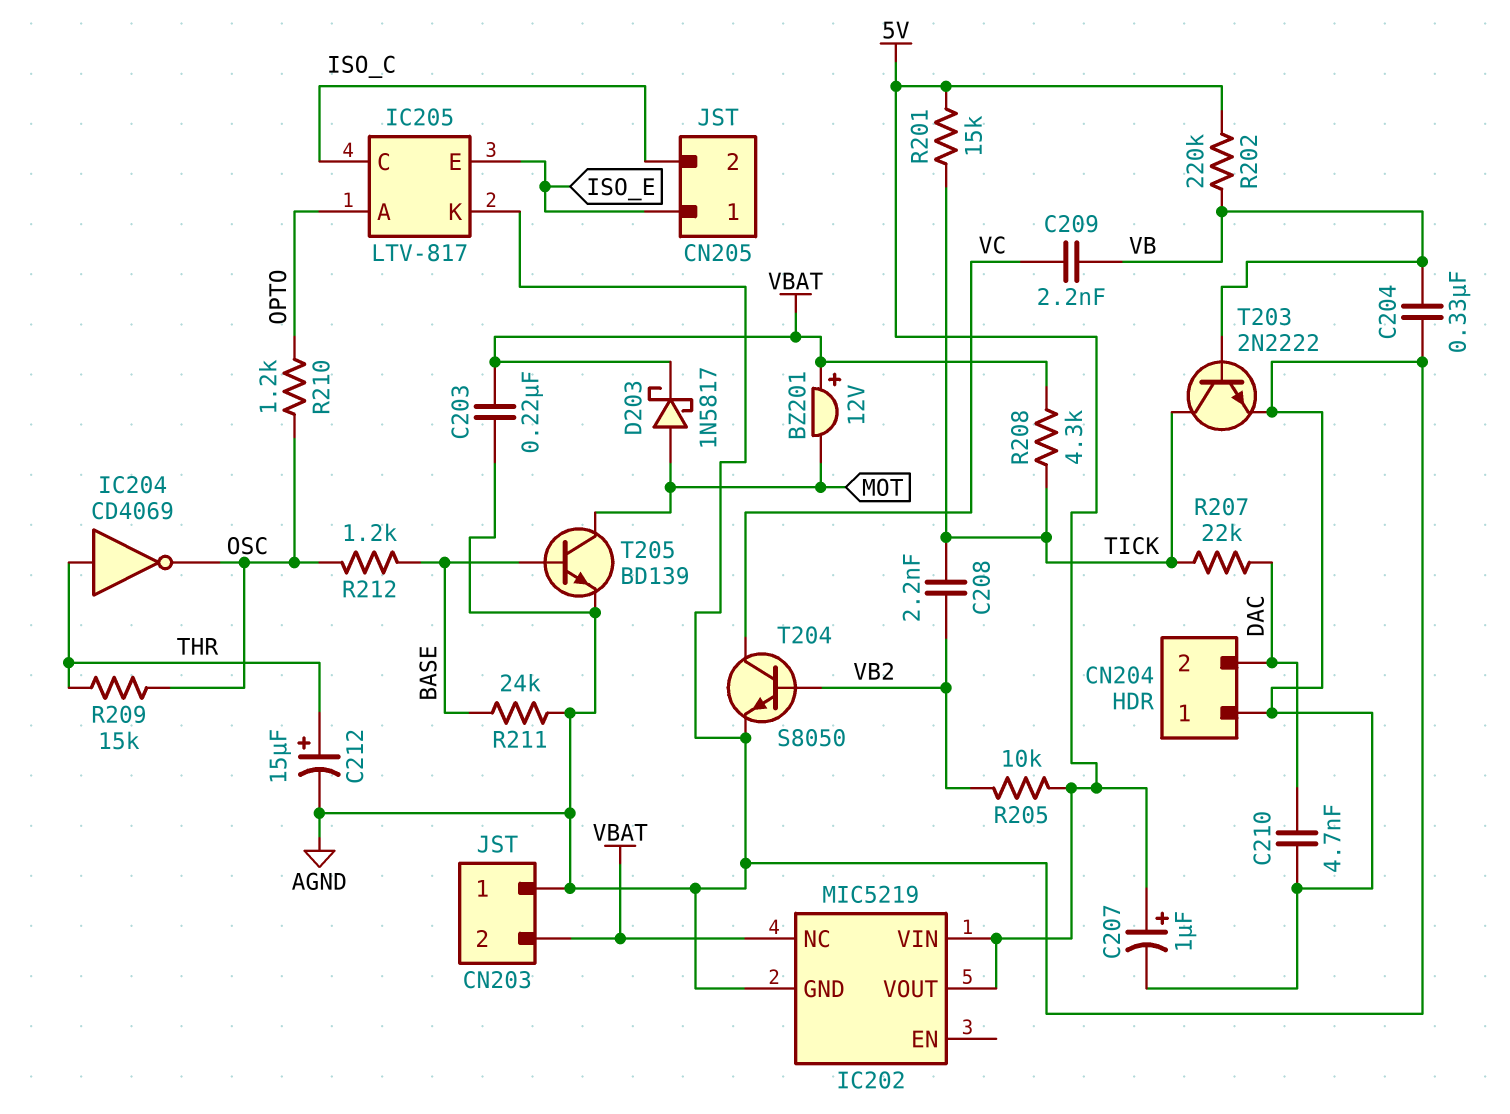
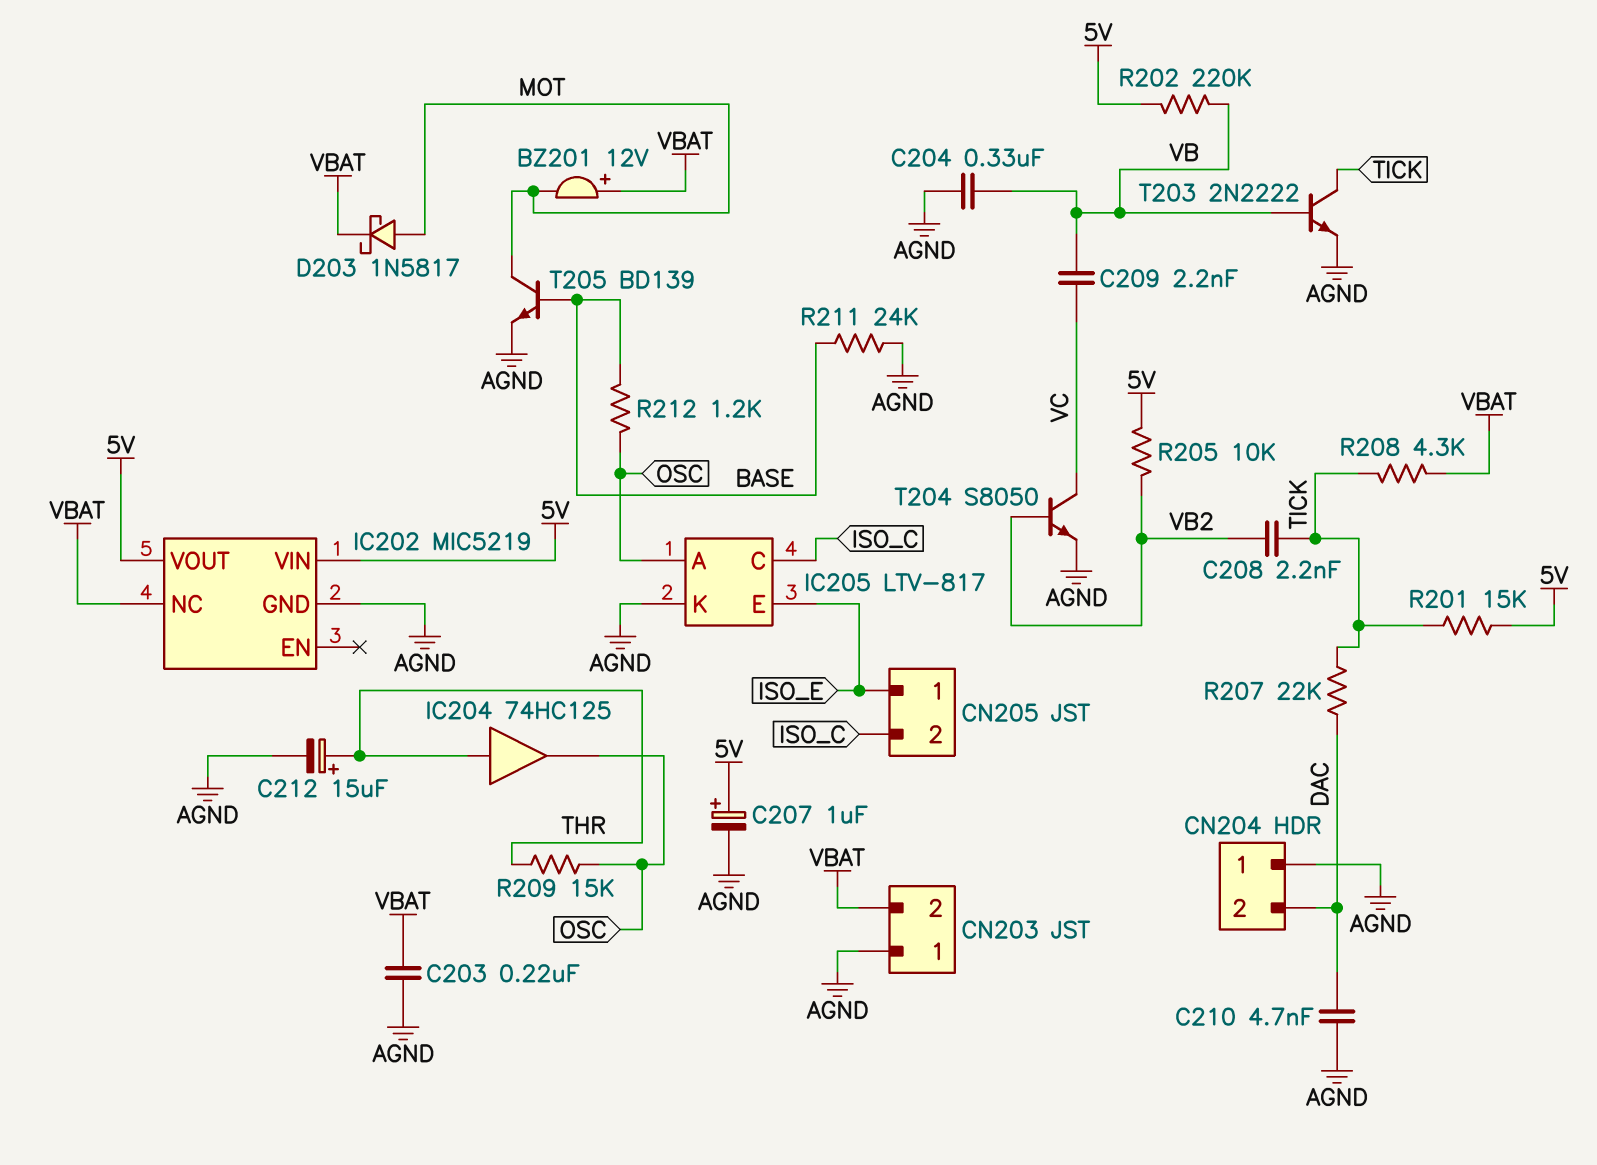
IC204: NOT CD4069 (in THR, out OSC) -> buffer 74HC125 (in THR, out OSC)
IC205 pin A: OPTO -> OSC
R210: 1.2k (OPTO, OSC) -> none

